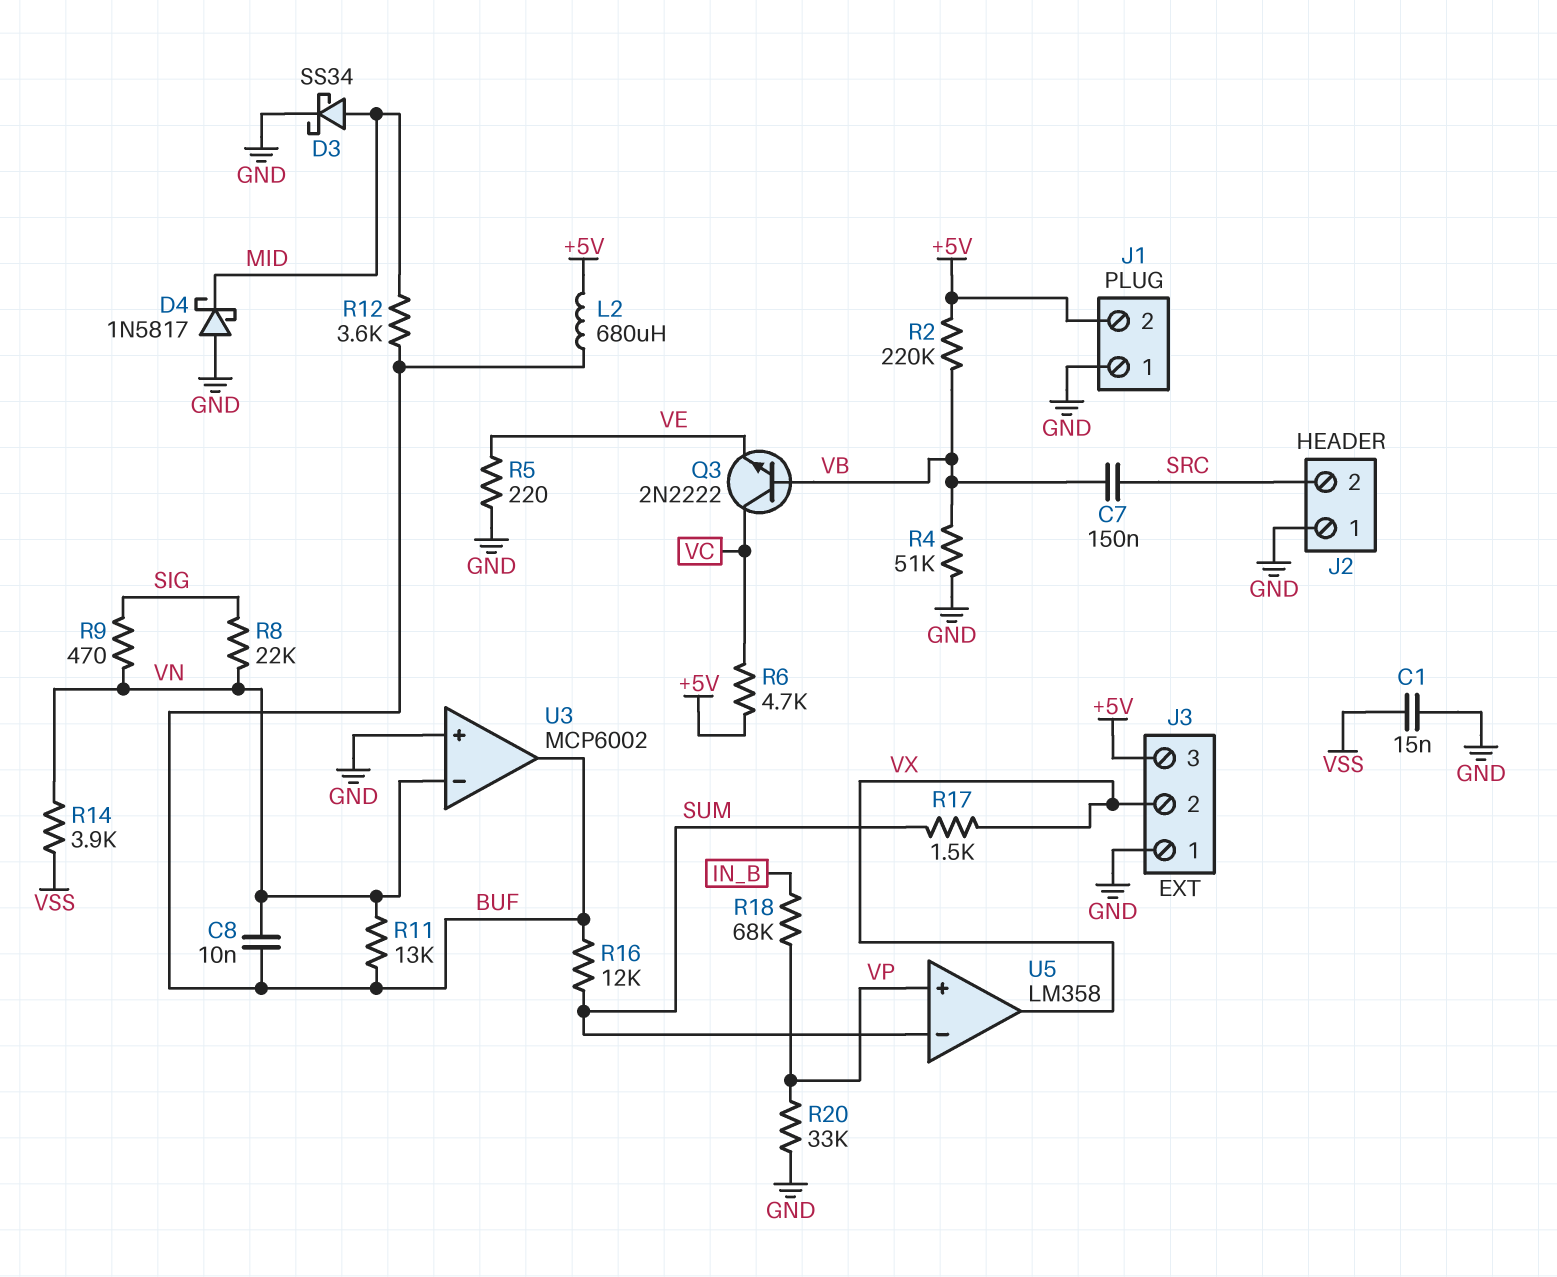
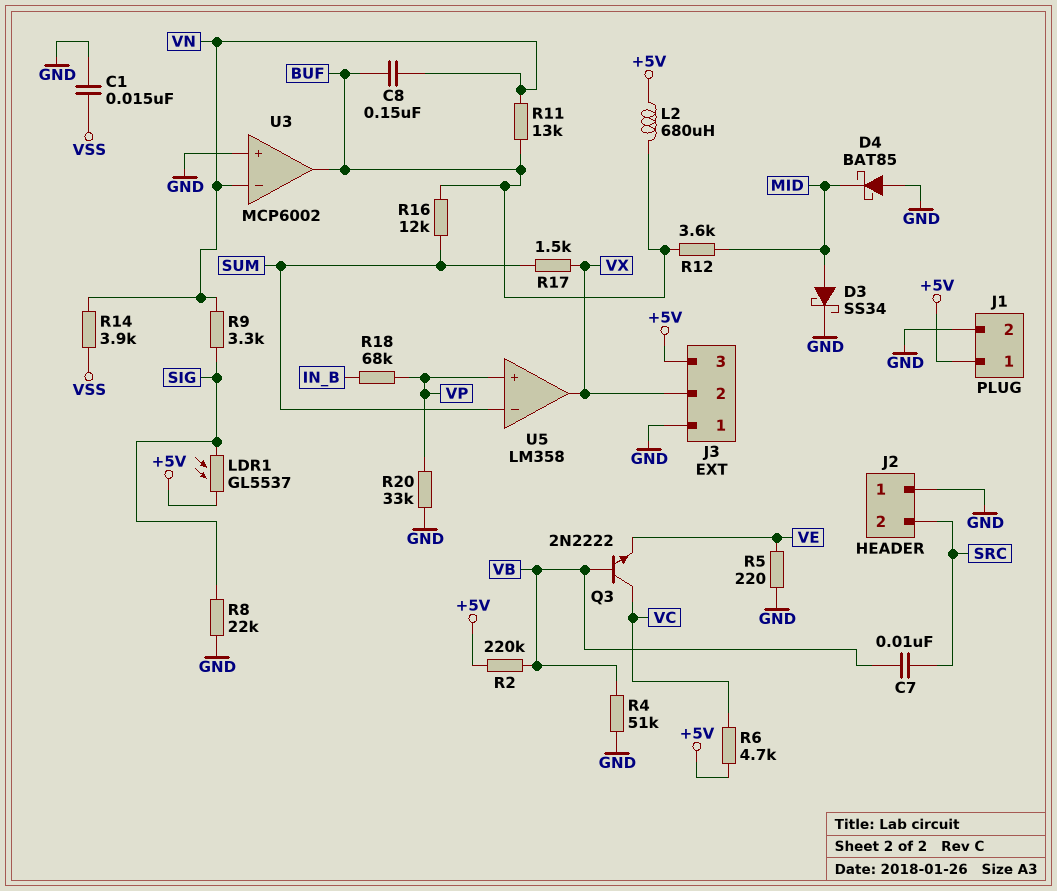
C7: 150nF (SRC, VB) -> 10nF (SRC, VB)
C8: 10nF (BUF, VN) -> 150nF (BUF, VN)
D4: schottky 1N5817 (A GND, K MID) -> schottky BAT85 (A GND, K MID)
J1 pin 1: GND -> +5V
J1 pin 2: +5V -> GND
LDR1: none -> GL5537 (+5V, SIG)
R8: 22k (SIG, VN) -> 22k (GND, SIG)
R9: 470 (SIG, VN) -> 3.3k (SIG, VN)

